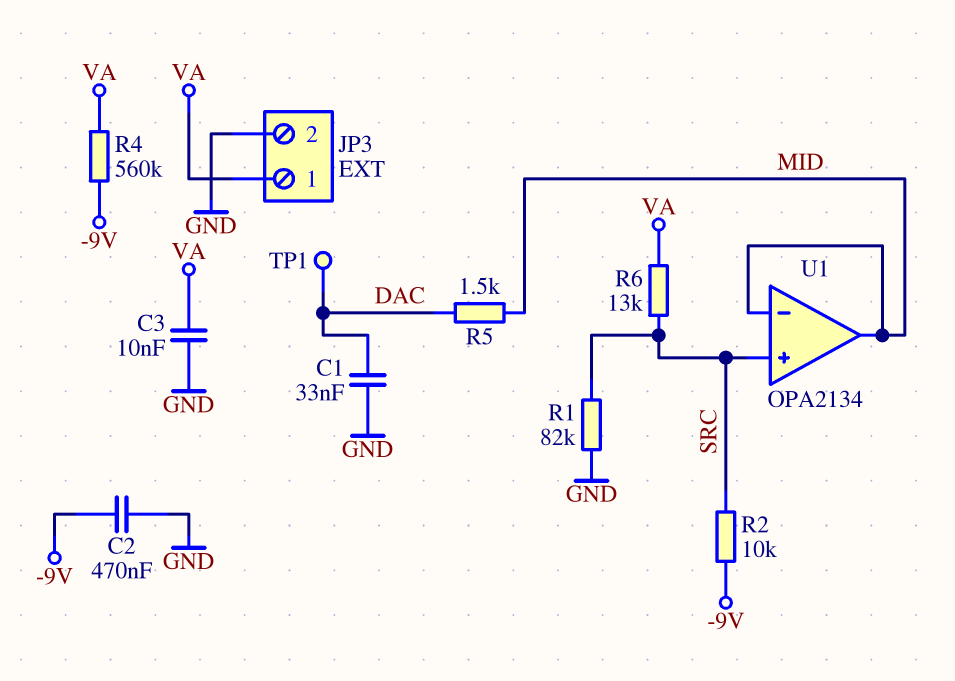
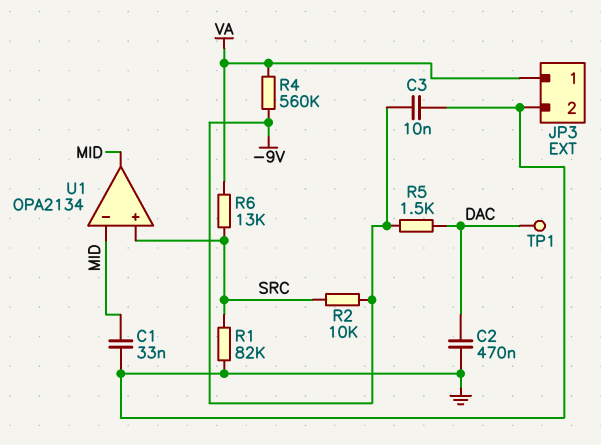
C1: 33nF (DAC, GND) -> 33nF (GND, MID)
C2: 470nF (-9V, GND) -> 470nF (DAC, GND)
C3: 10nF (GND, VA) -> 10nF (-9V, GND)
R5: 1.5k (DAC, MID) -> 1.5k (-9V, DAC)

